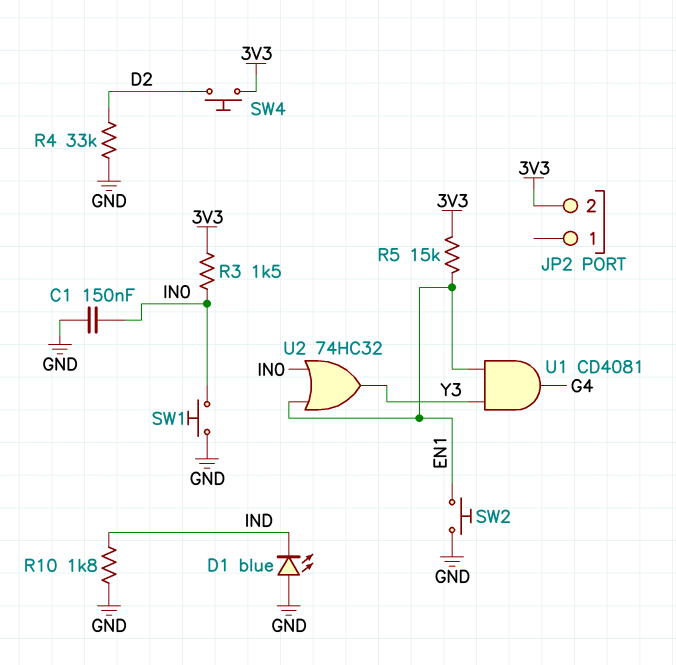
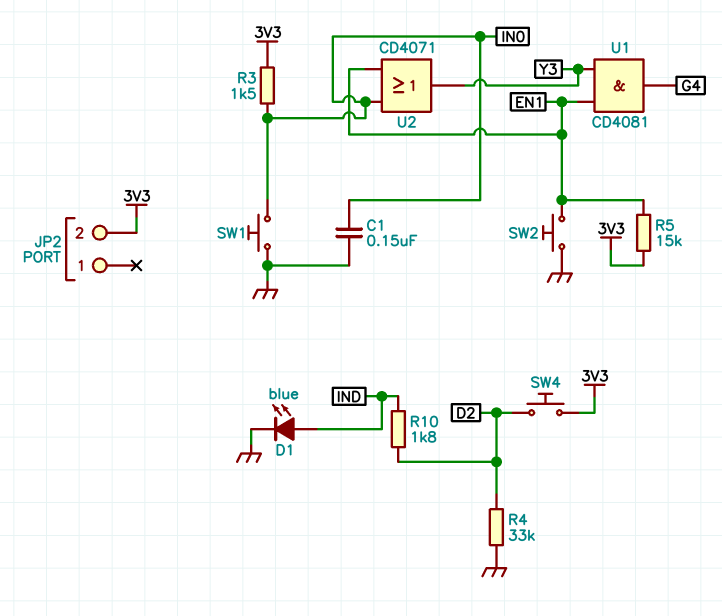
D1: LED blue (A GND, K IND) -> LED blue (A IND, K GND)
R10: 1.8k (GND, IND) -> 1.8k (D2, IND)
U2: OR 74HC32 (in EN1, in IN0, out Y3) -> OR CD4071 (in EN1, in IN0, out Y3)

